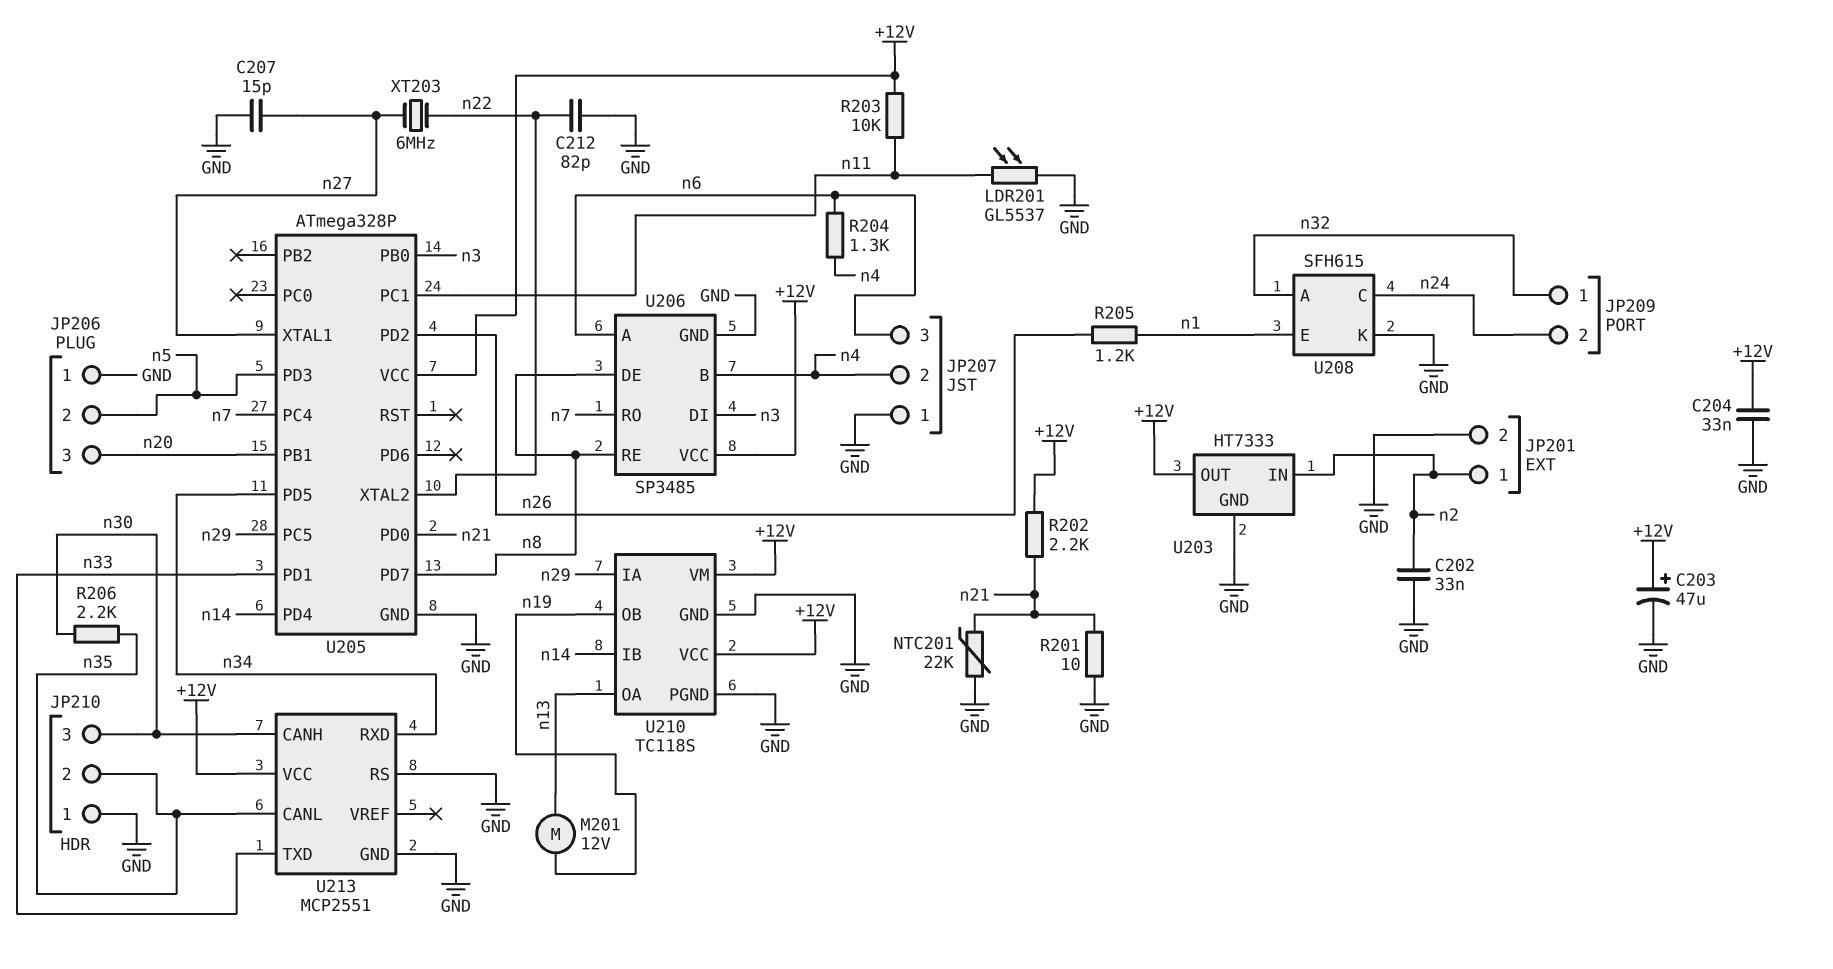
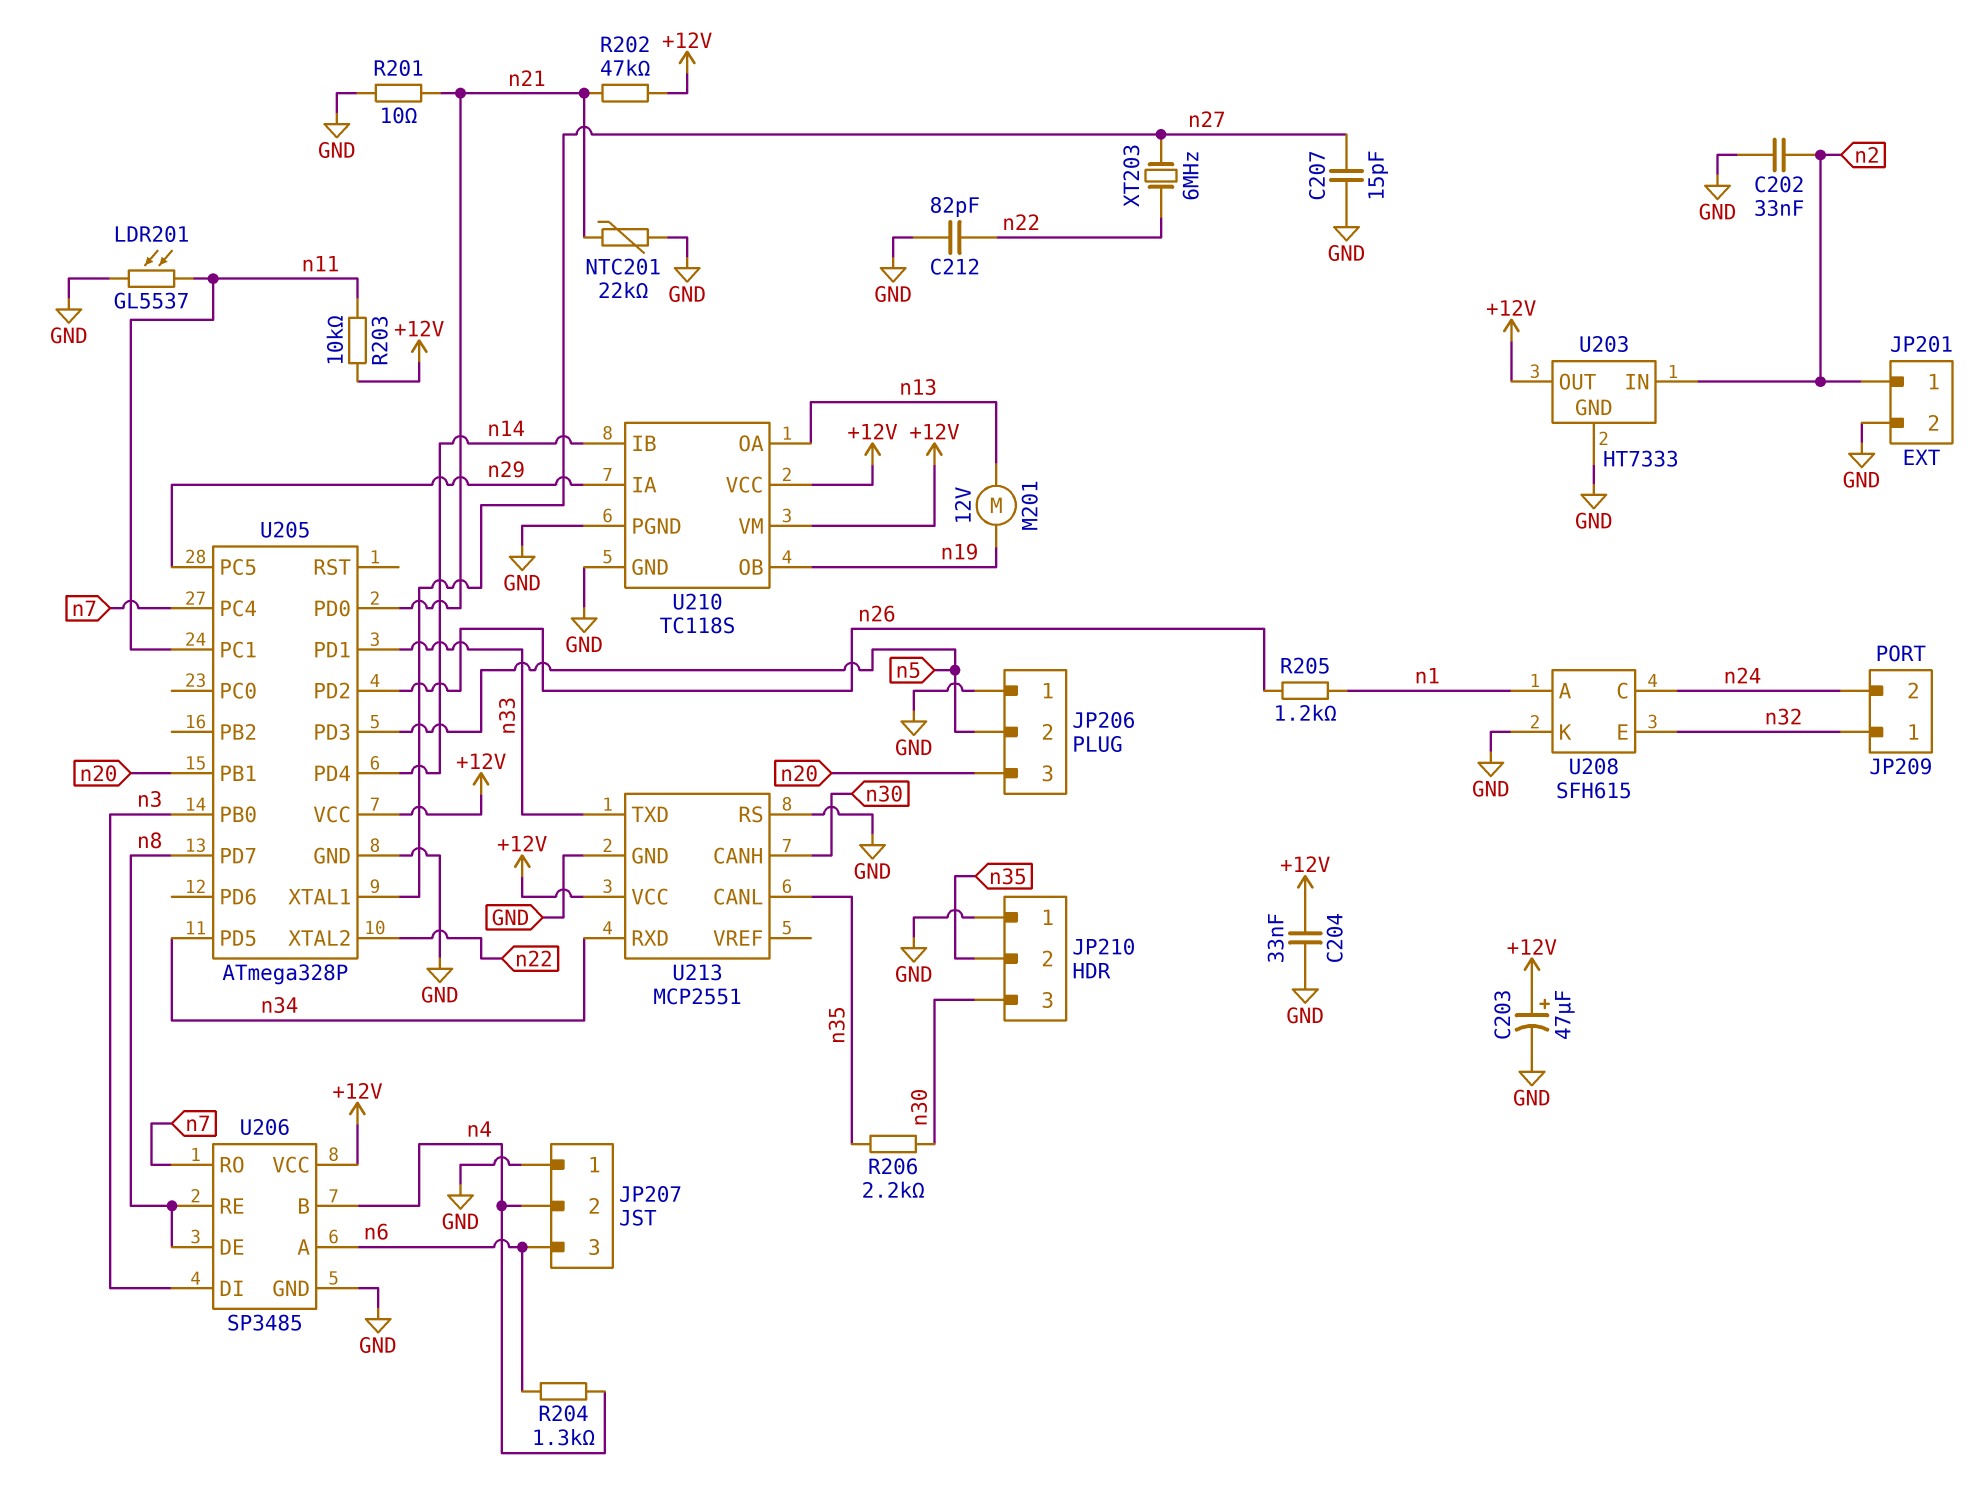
R202: 2.2k (+12V, n21) -> 47k (+12V, n21)
U208 pin A: n32 -> n1
U208 pin E: n1 -> n32

